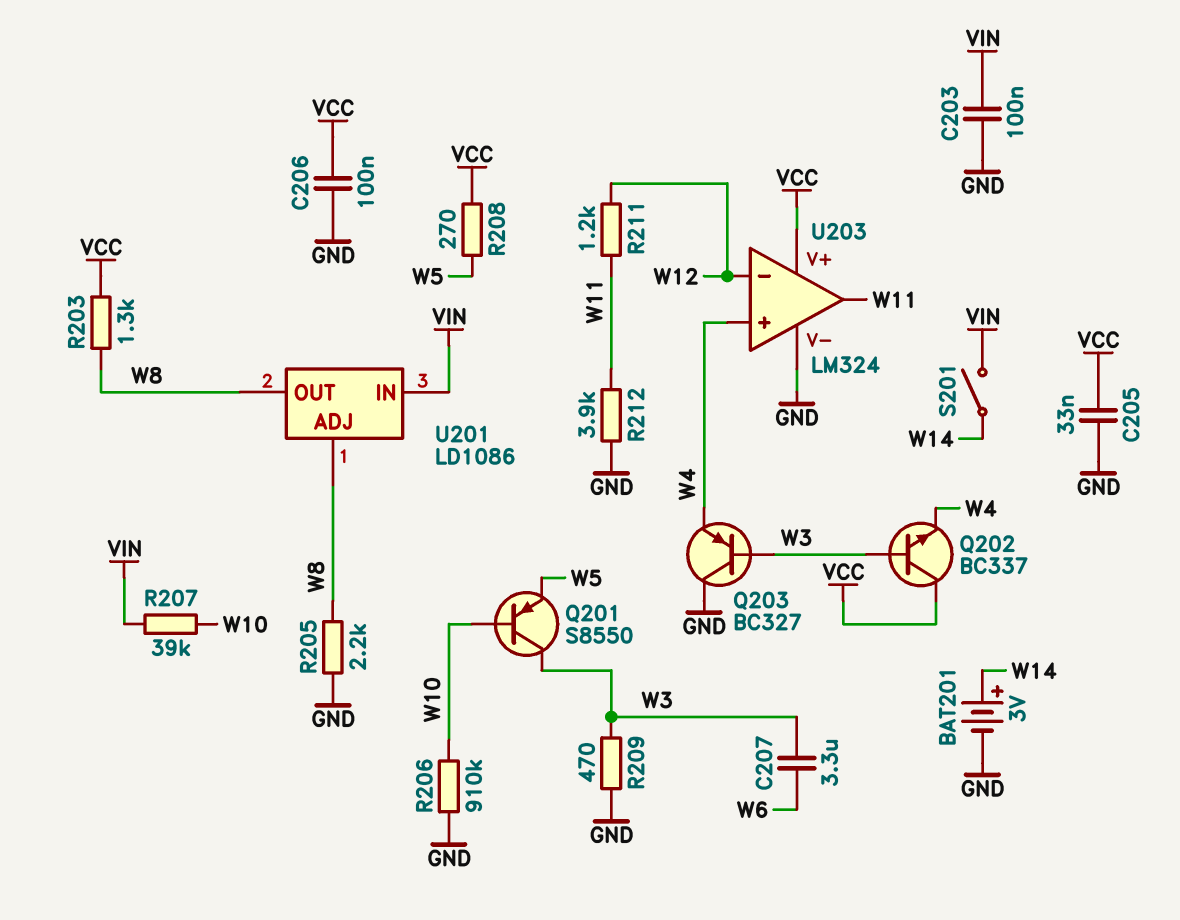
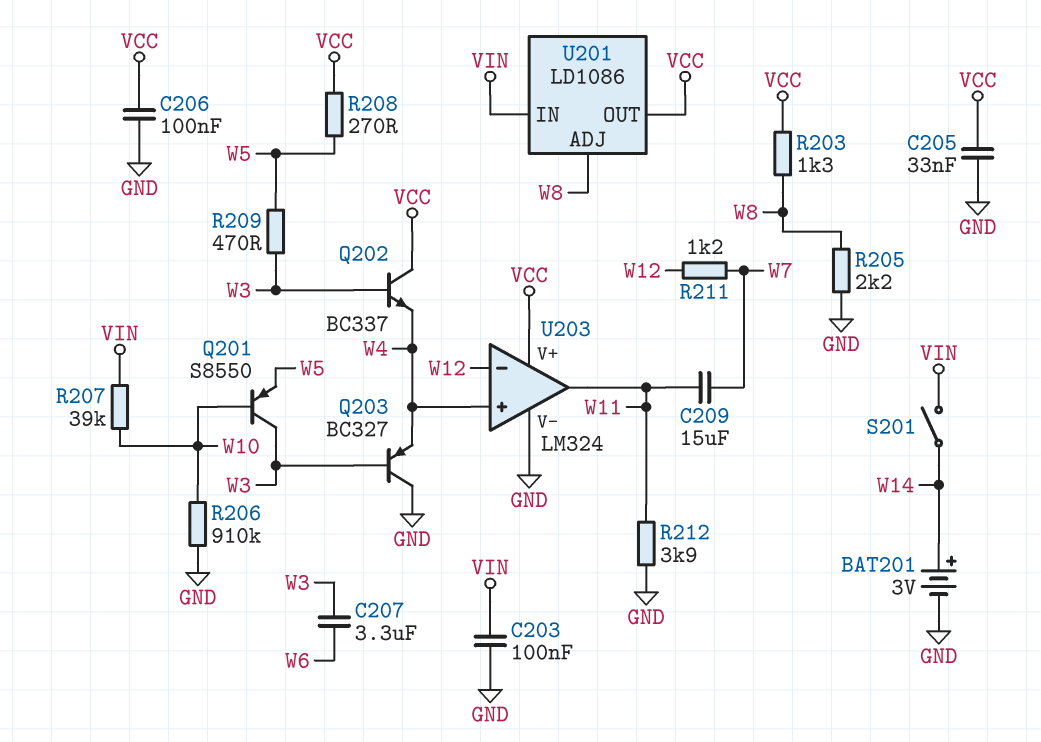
C209: none -> 15uF (W7, W11)
R209: 470 (GND, W3) -> 470 (W3, W5)
R211: 1.2k (W11, W12) -> 1.2k (W7, W12)
U201 pin OUT: W8 -> VCC

